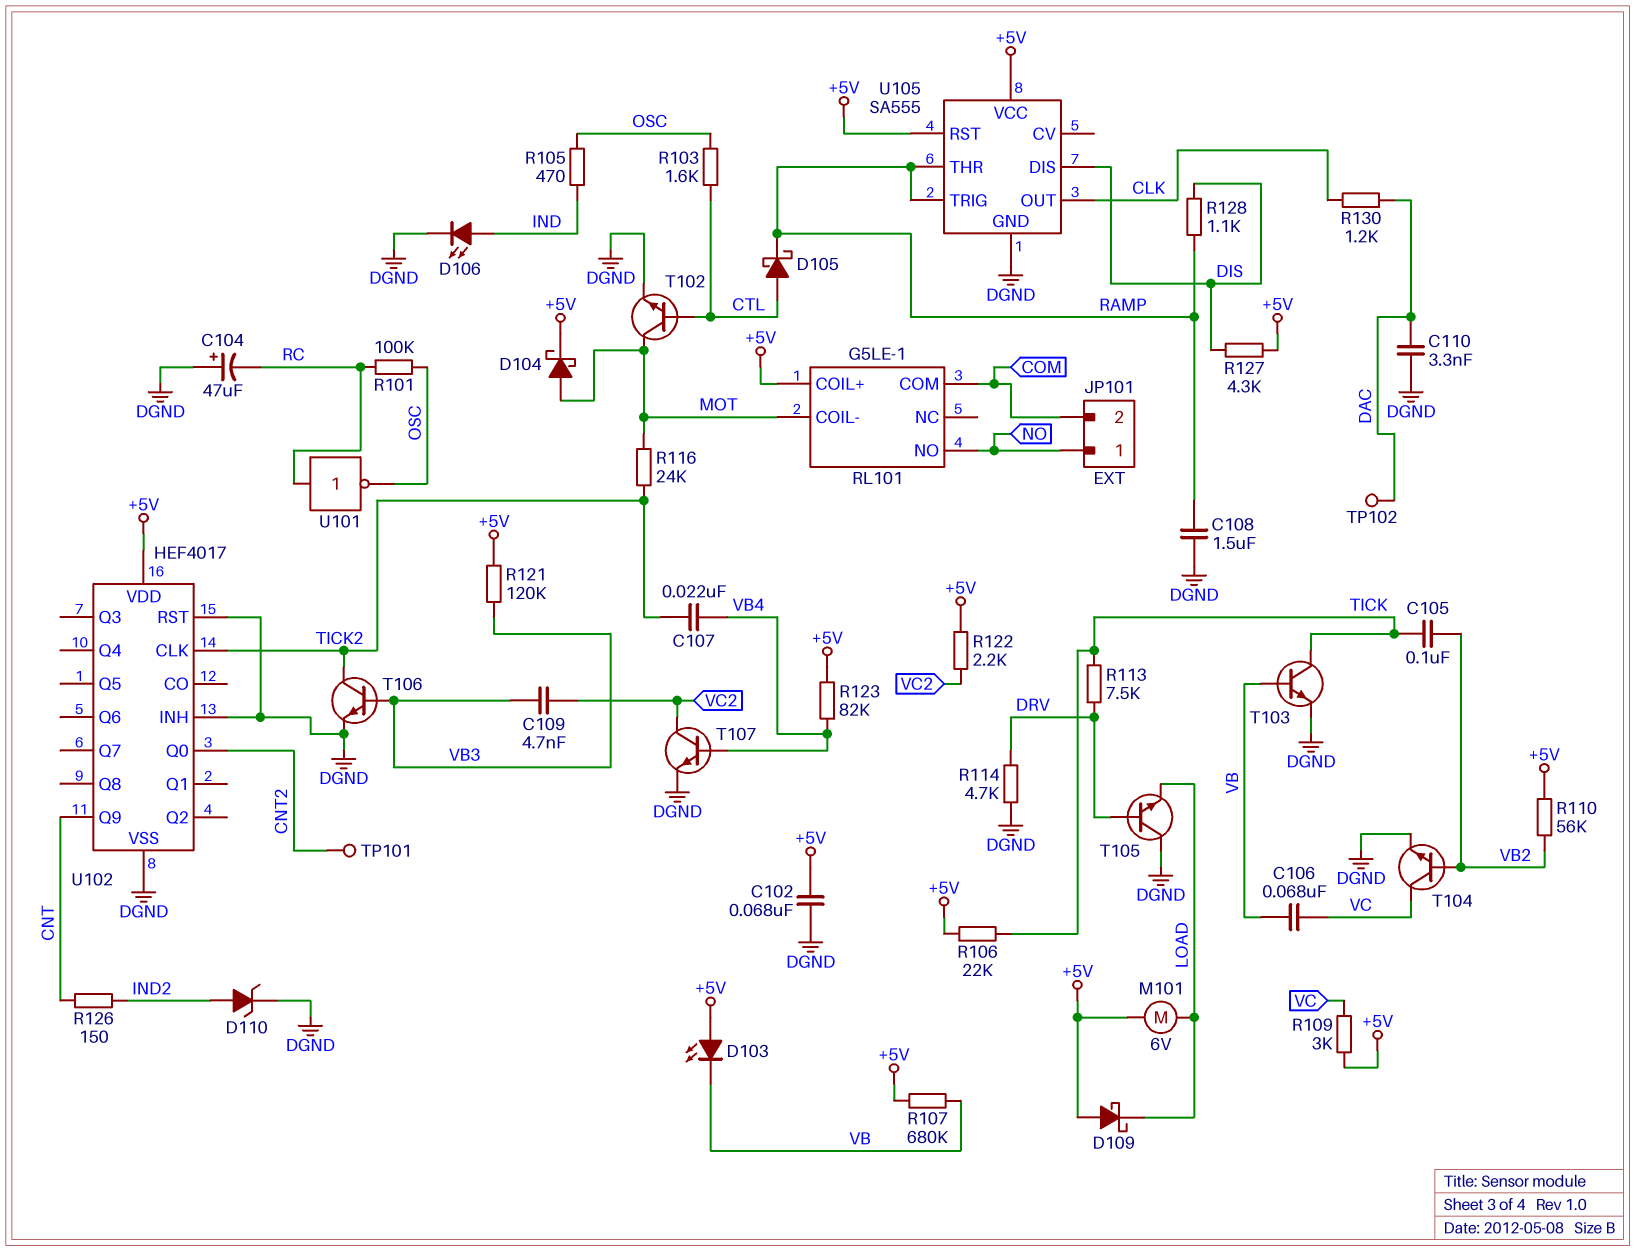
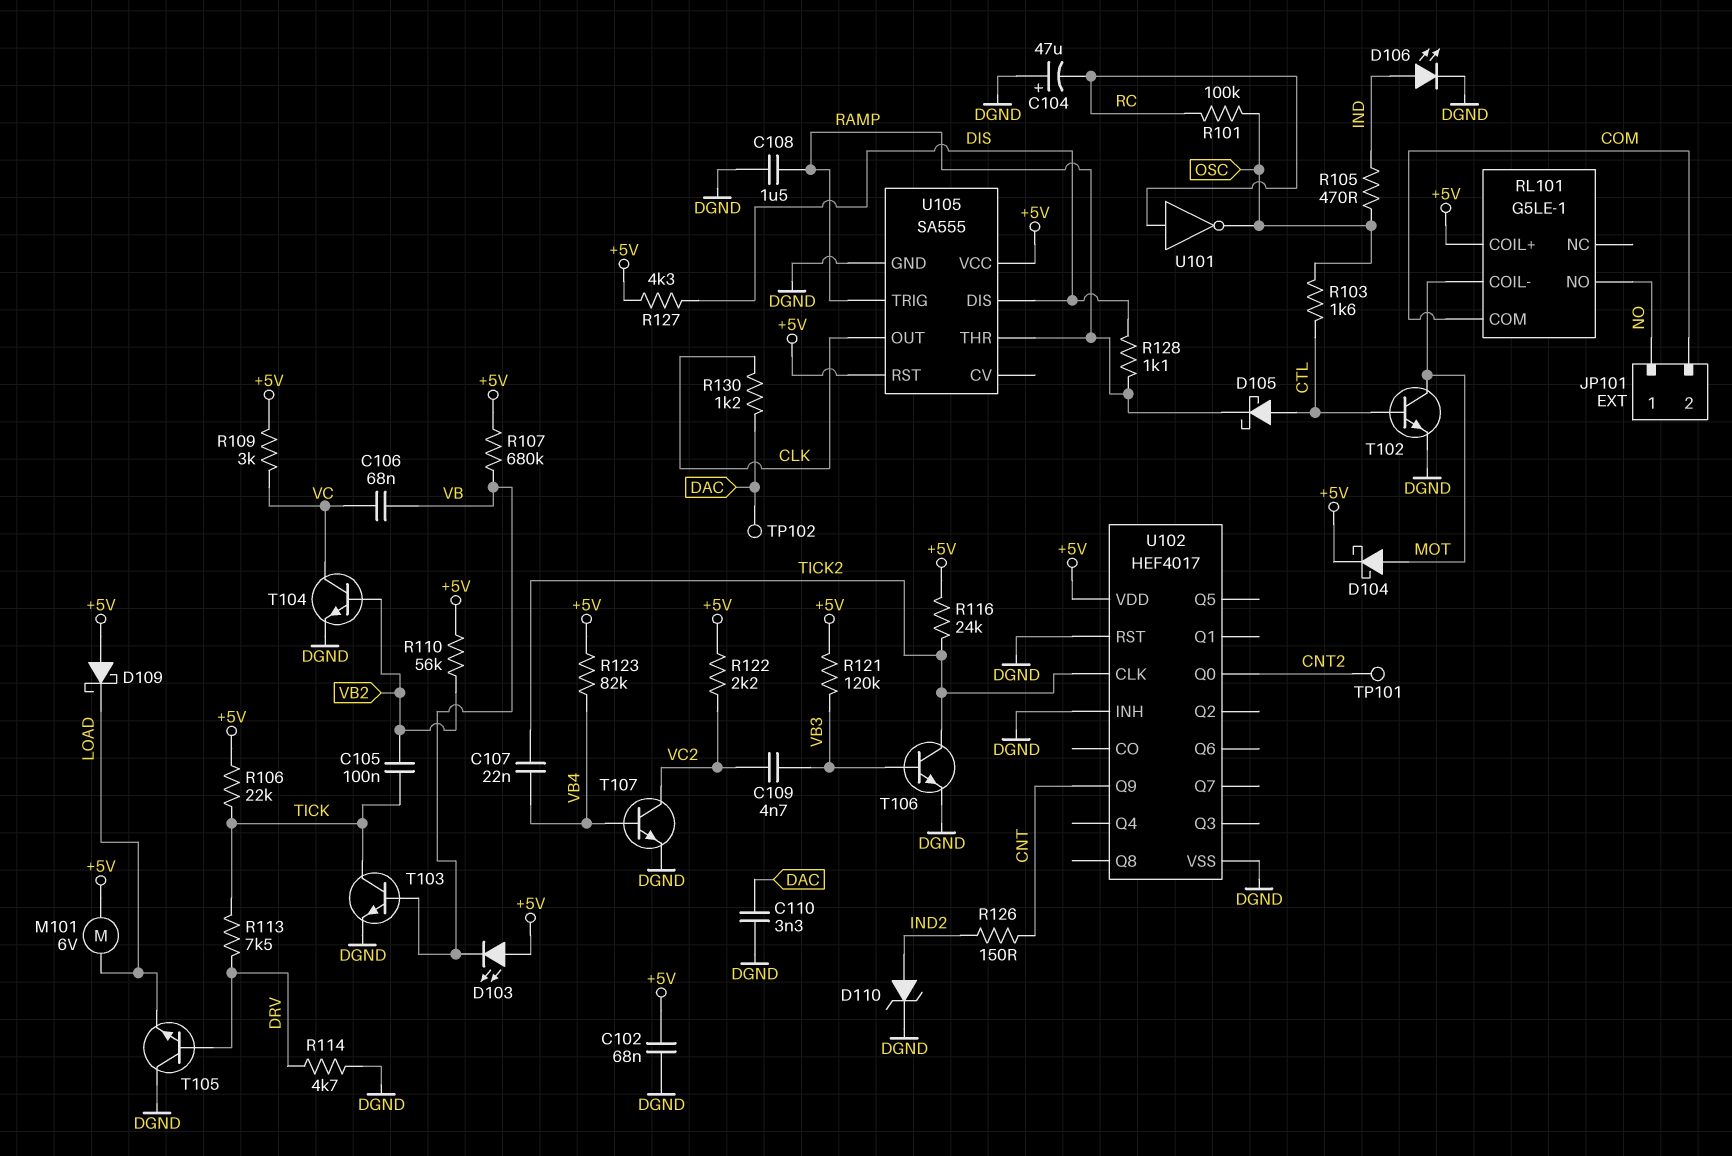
R116: 24k (MOT, TICK2) -> 24k (+5V, TICK2)

